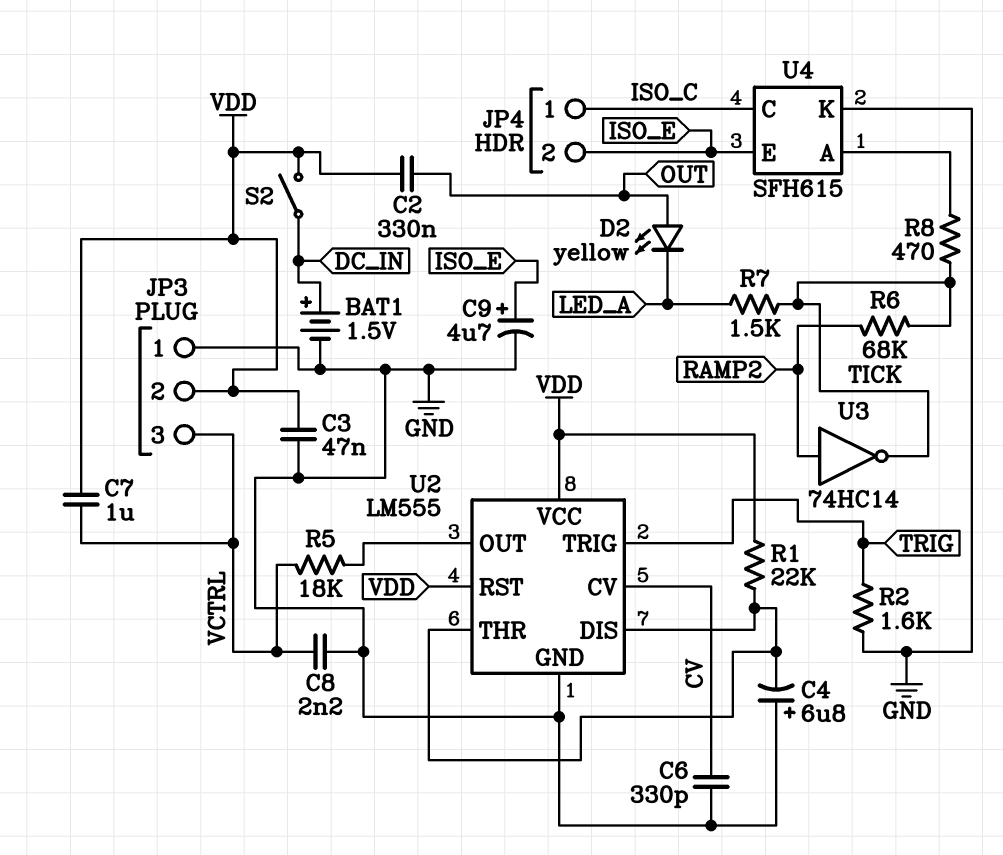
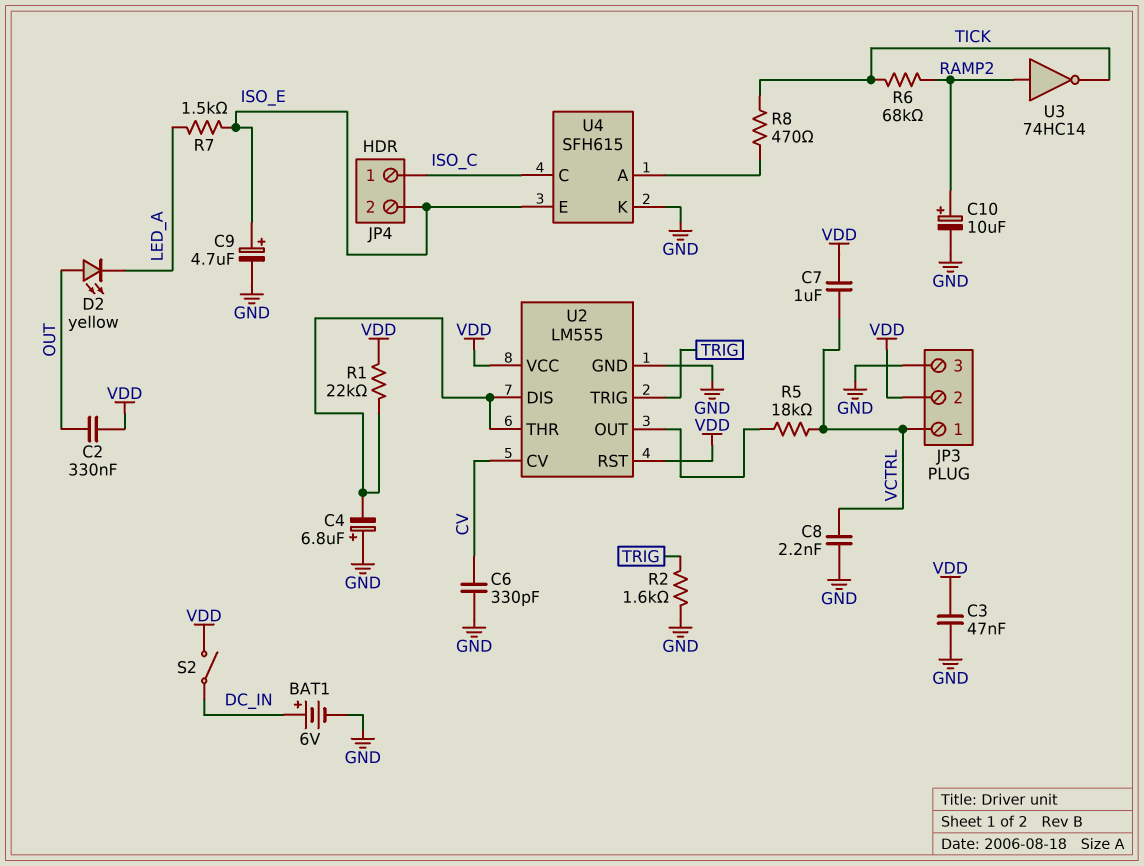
BAT1: 1.5V (plus DC_IN, minus GND) -> 6V (plus DC_IN, minus GND)
C10: none -> 10uF (plus RAMP2, minus GND)
JP3 pin 1: GND -> VCTRL
JP3 pin 3: VCTRL -> GND
R7: 1.5k (LED_A, TICK) -> 1.5k (ISO_E, LED_A)

